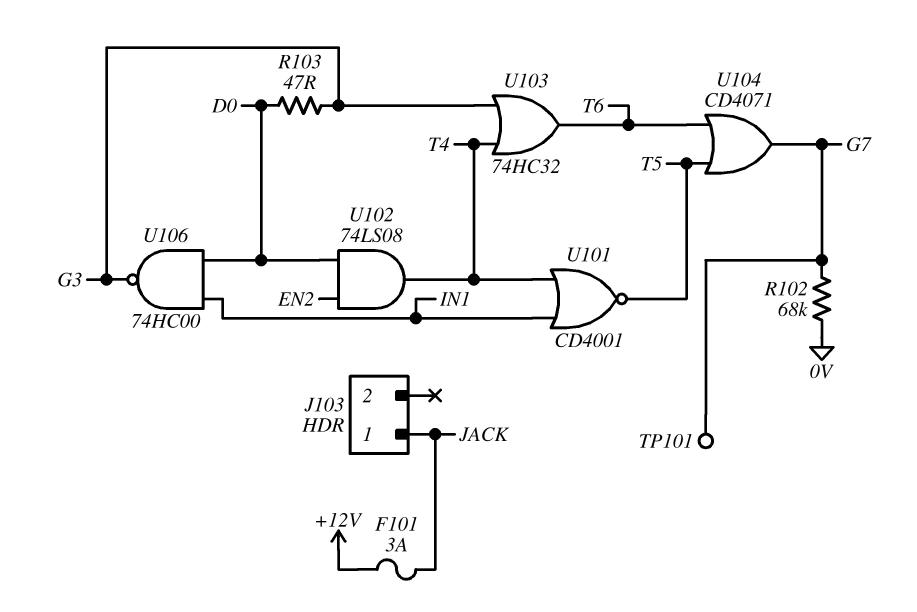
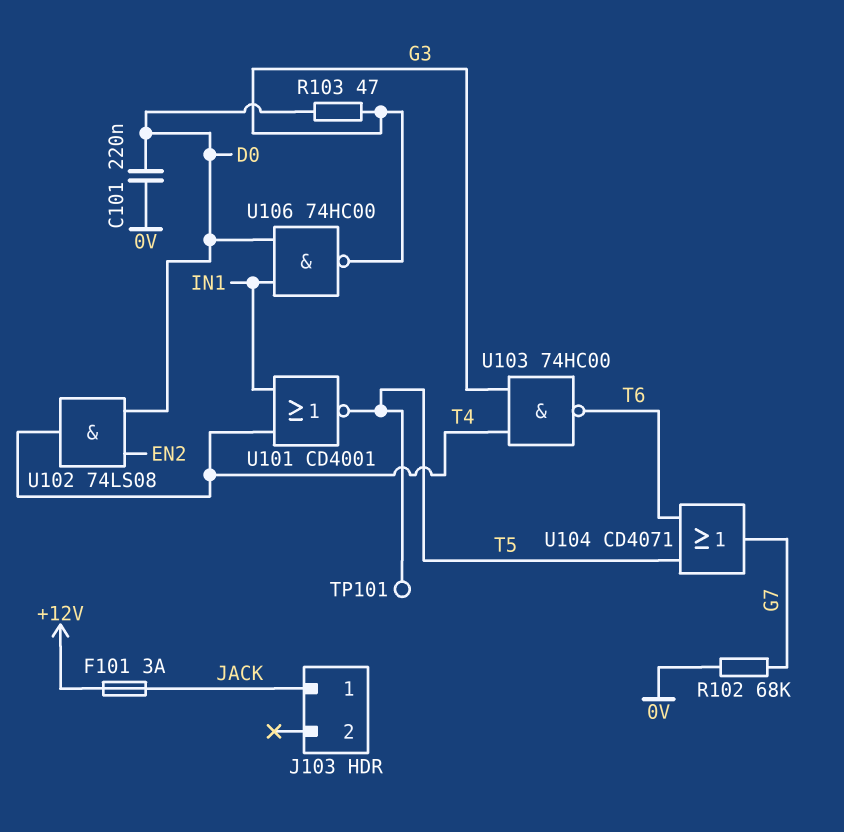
C101: none -> 220nF (0V, D0)
TP101: test point (G7) -> test point (T5)
U103: OR 74HC32 (in G3, in T4, out T6) -> NAND 74HC00 (in G3, in T4, out T6)

